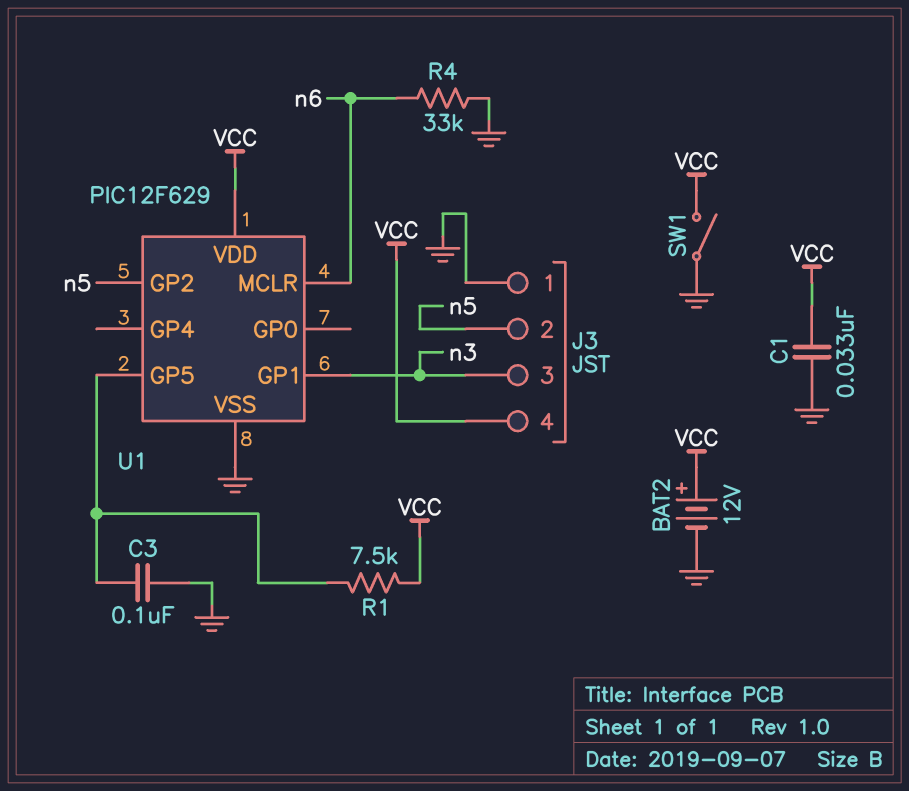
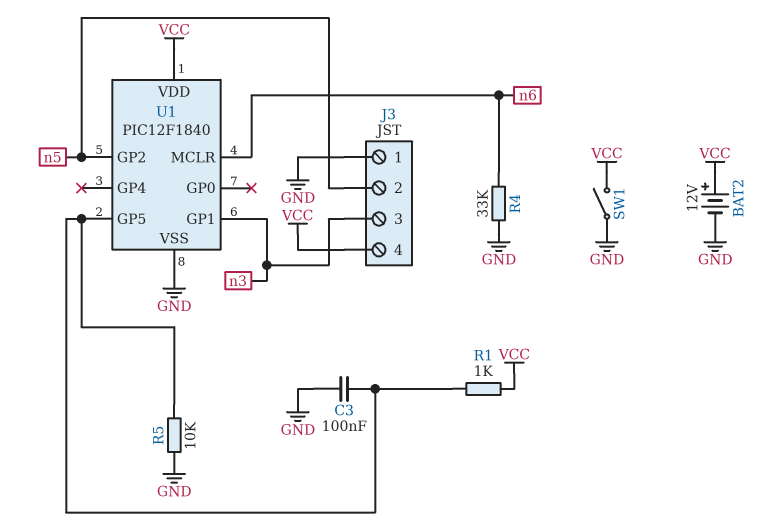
C1: 33nF (GND, VCC) -> none
R1: 7.5k (U1/GP5, VCC) -> 1k (U1/GP5, VCC)
R5: none -> 10k (GND, U1/GP5)
U1: PIC12F629 -> PIC12F1840

